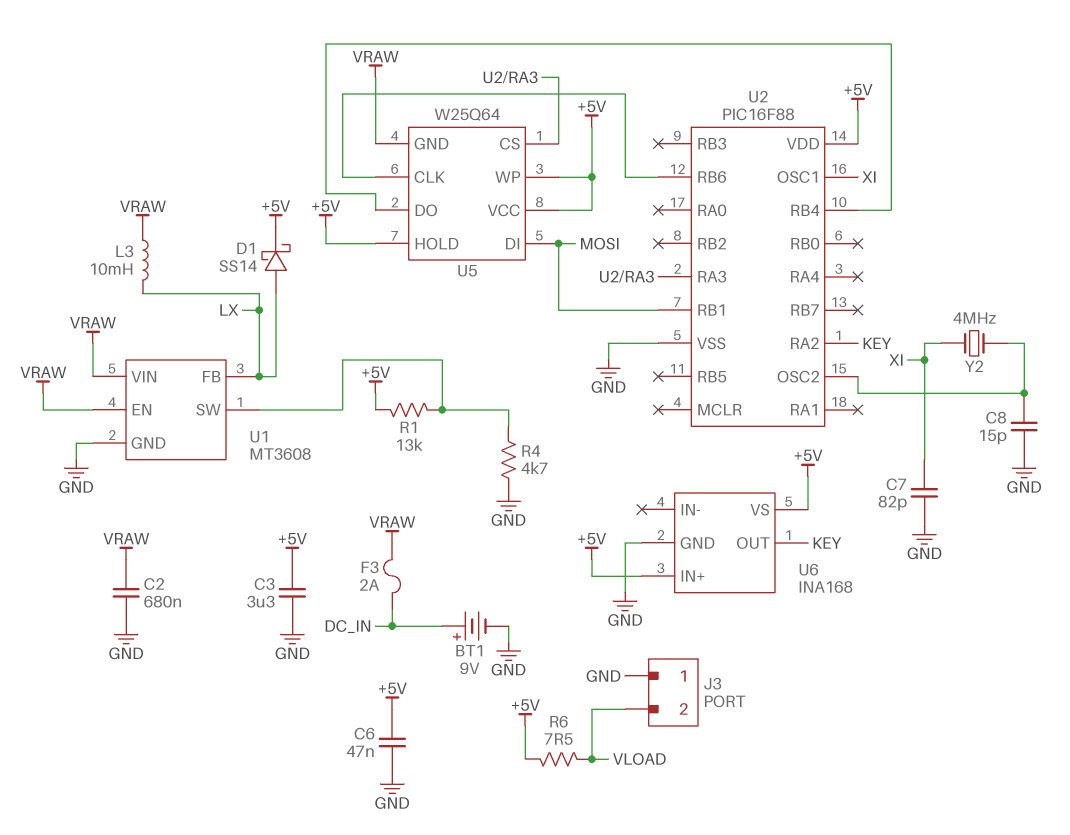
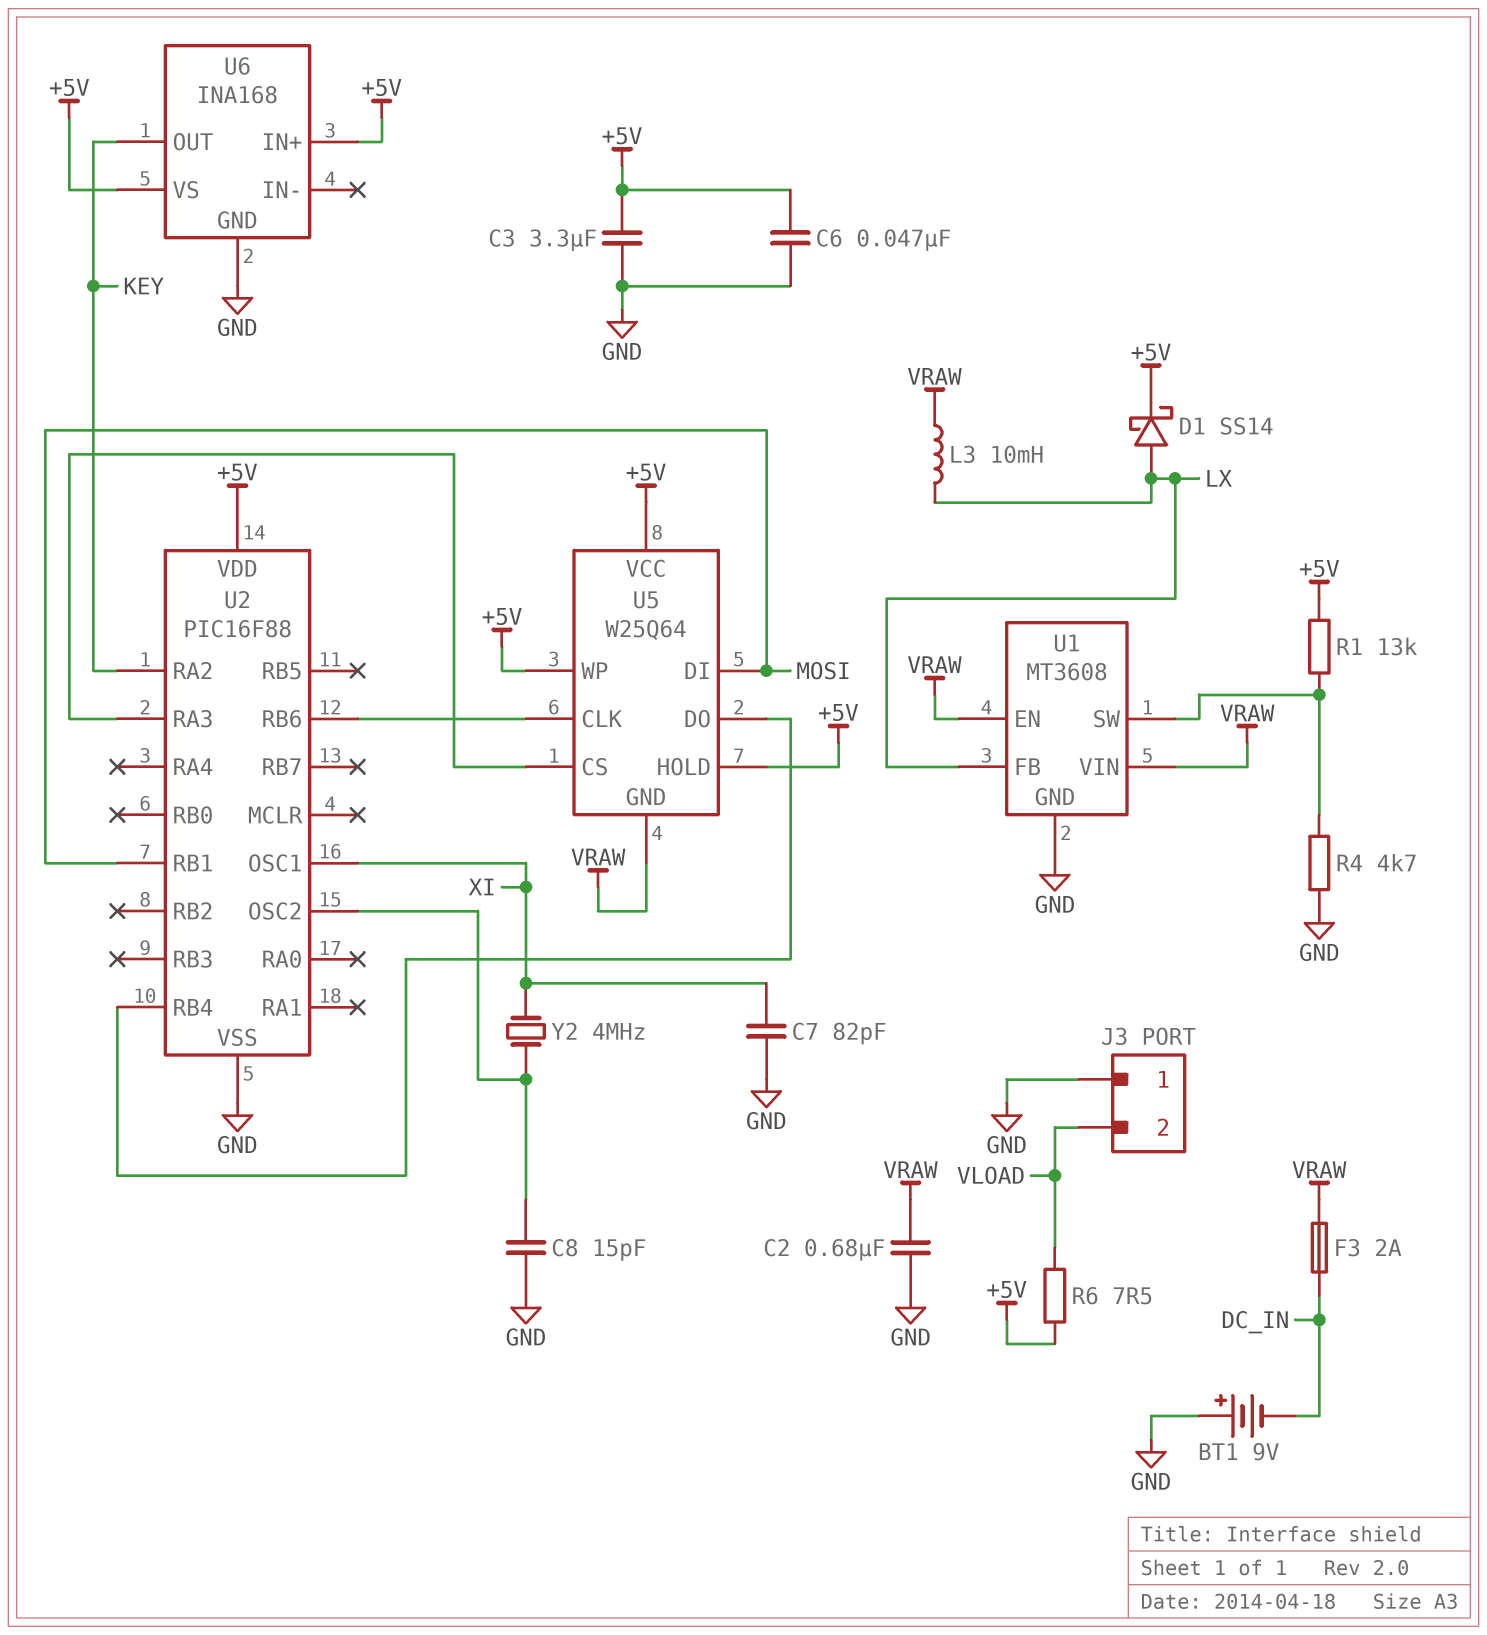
BT1: 9V (plus DC_IN, minus GND) -> 9V (plus GND, minus DC_IN)

